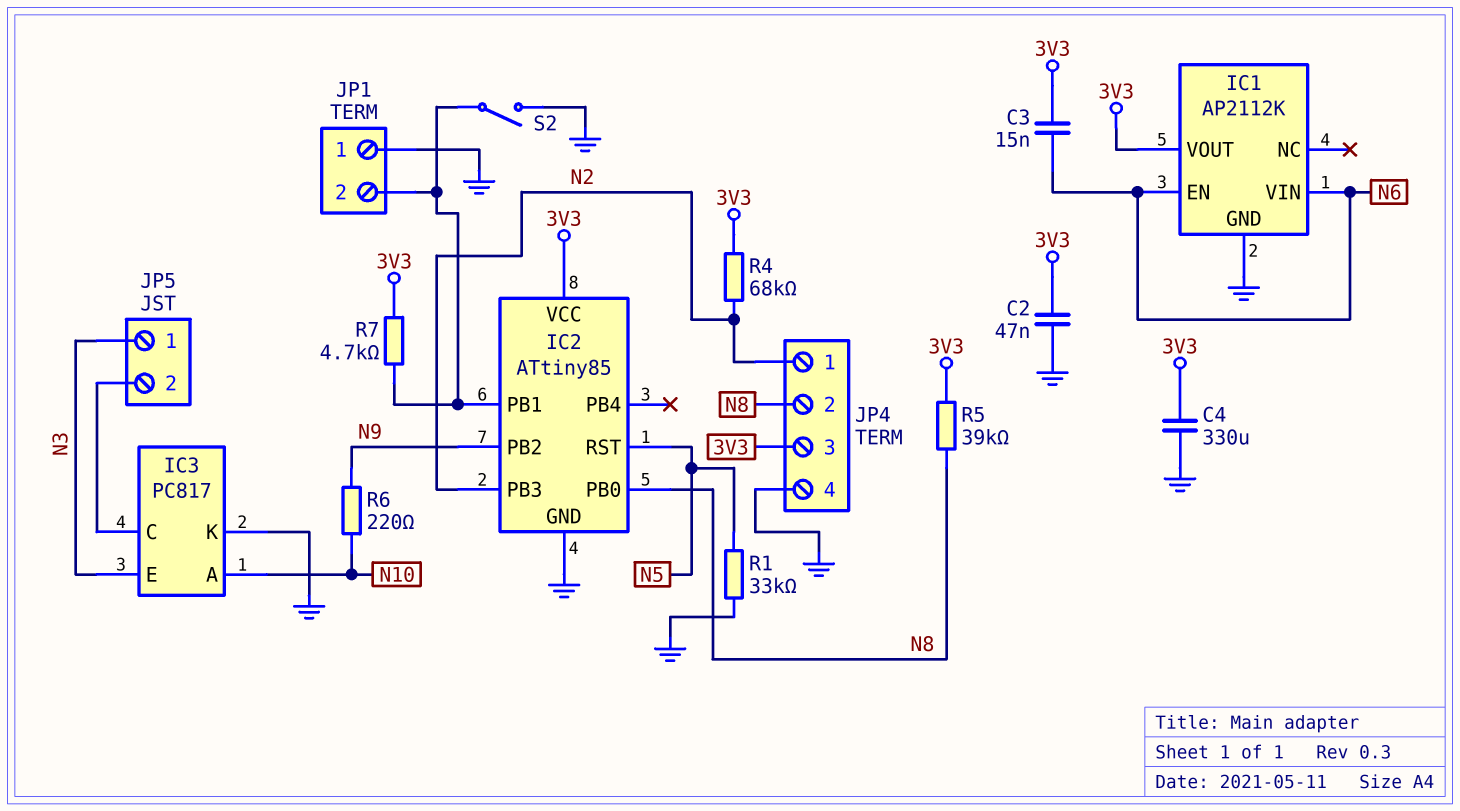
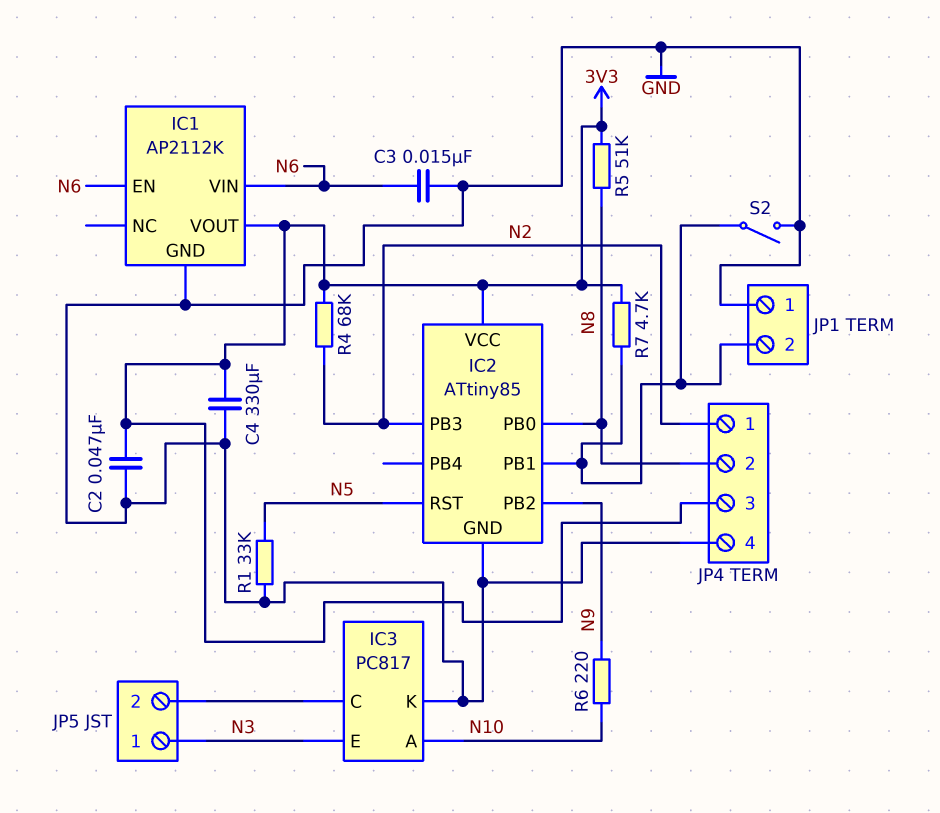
C3: 15nF (3V3, N6) -> 15nF (GND, N6)
R5: 39k (3V3, N8) -> 51k (3V3, N8)

